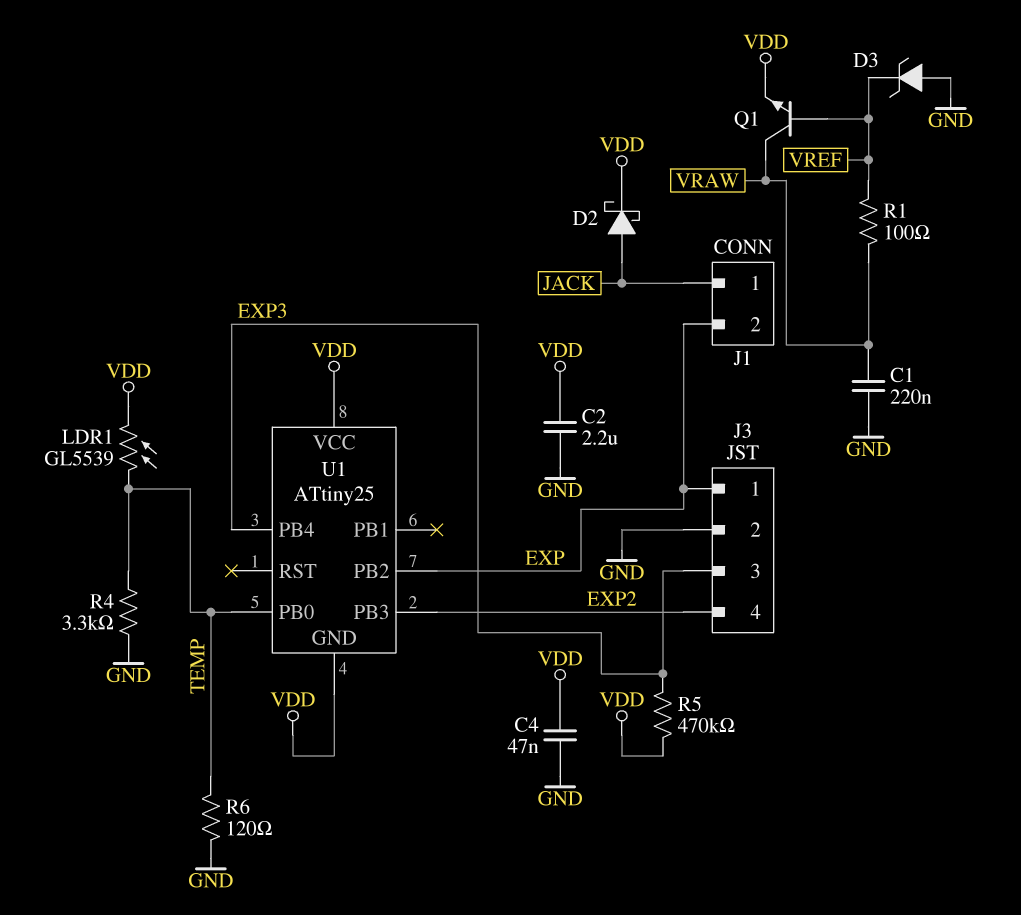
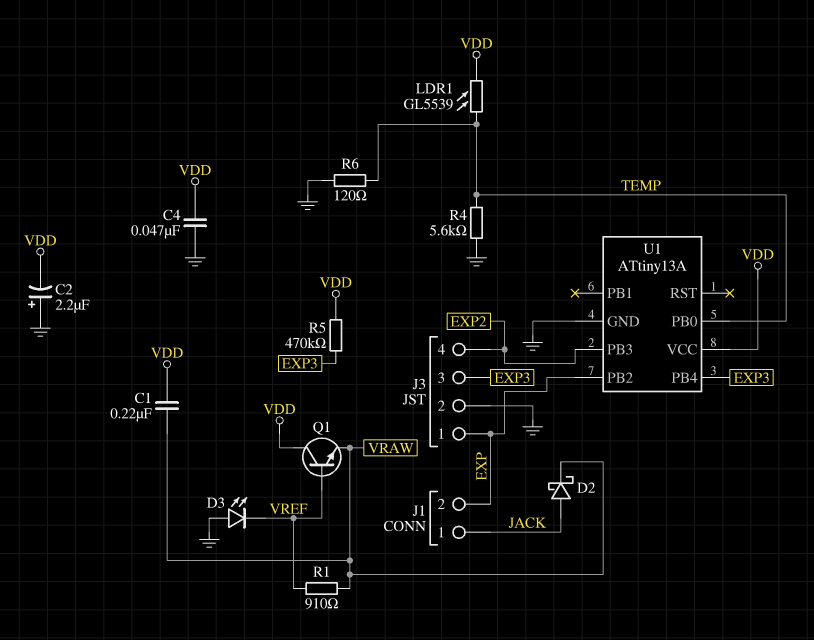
C1: 220nF (GND, VRAW) -> 220nF (VDD, VRAW)
C2: 2.2uF (GND, VDD) -> 2.2uF (plus GND, minus VDD)
D2: schottky (A JACK, K VDD) -> schottky (A JACK, K VRAW)
D3: zener (A GND, K VREF) -> LED (A GND, K VREF)
Q1: NPN (B VREF, C VRAW, E VDD) -> NPN (B VREF, C VDD, E VRAW)
R1: 100 (VRAW, VREF) -> 910 (VRAW, VREF)
R4: 3.3k (GND, TEMP) -> 5.6k (GND, TEMP)
U1: ATtiny25 -> ATtiny13A
U1 pin GND: VDD -> GND

